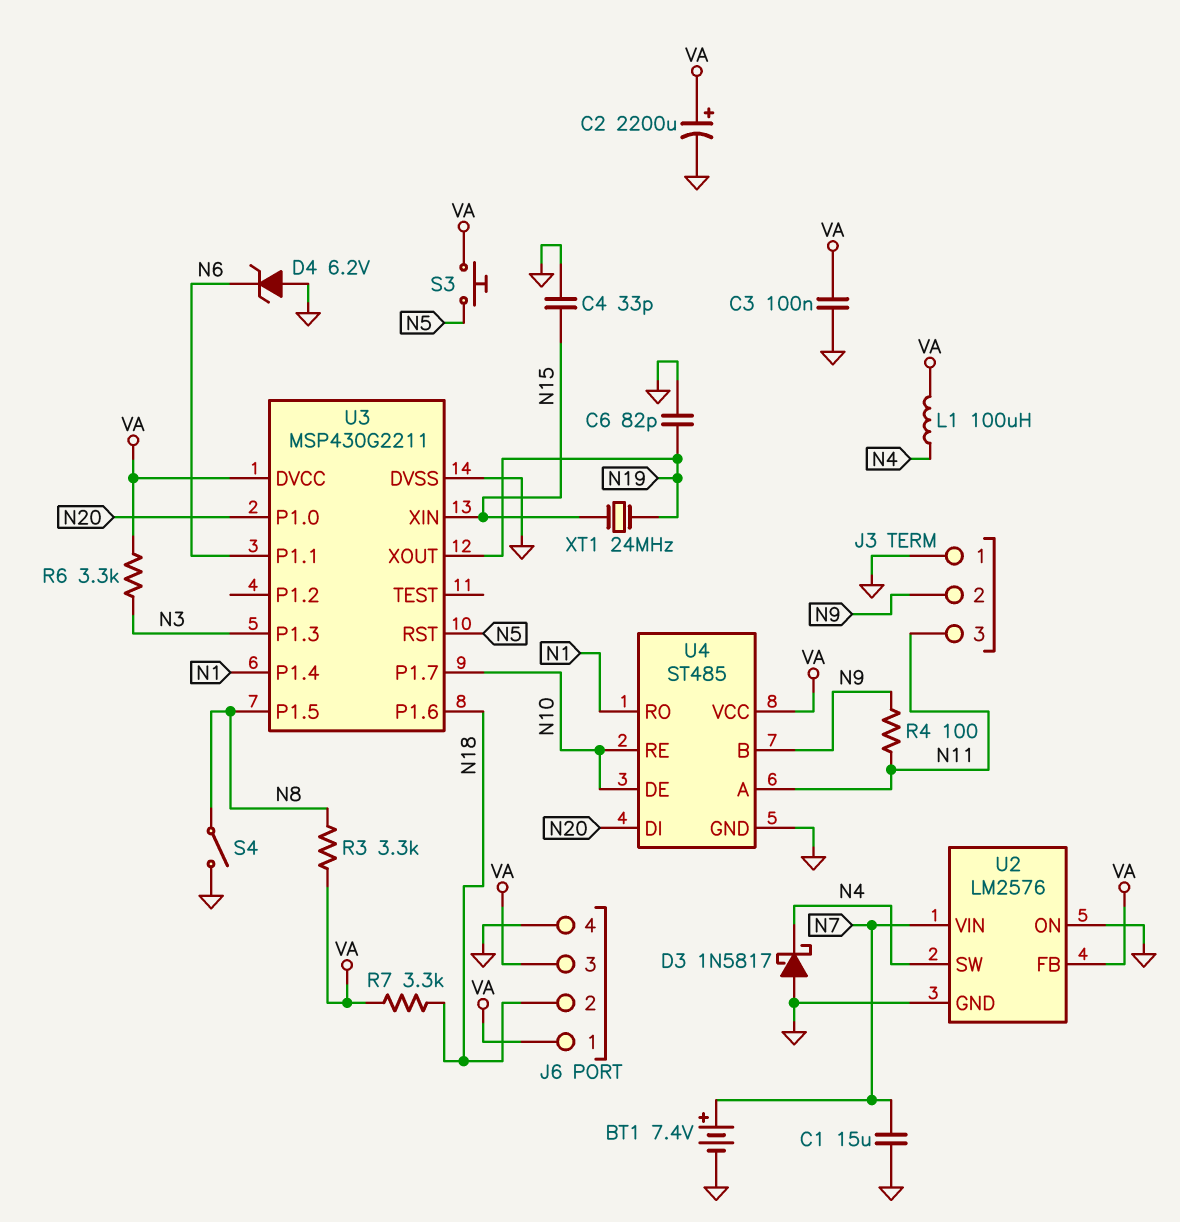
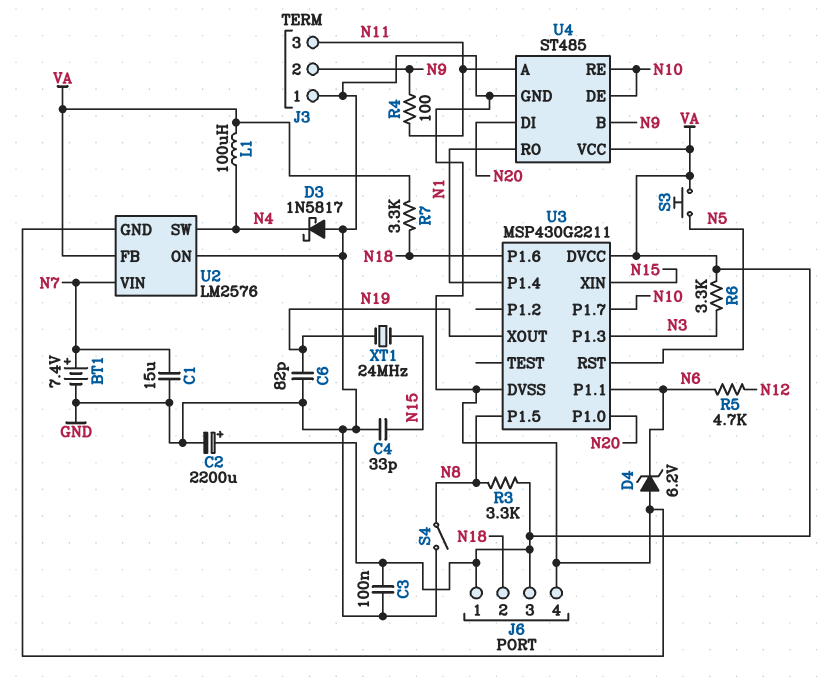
R5: none -> 4.7k (N6, N12)

